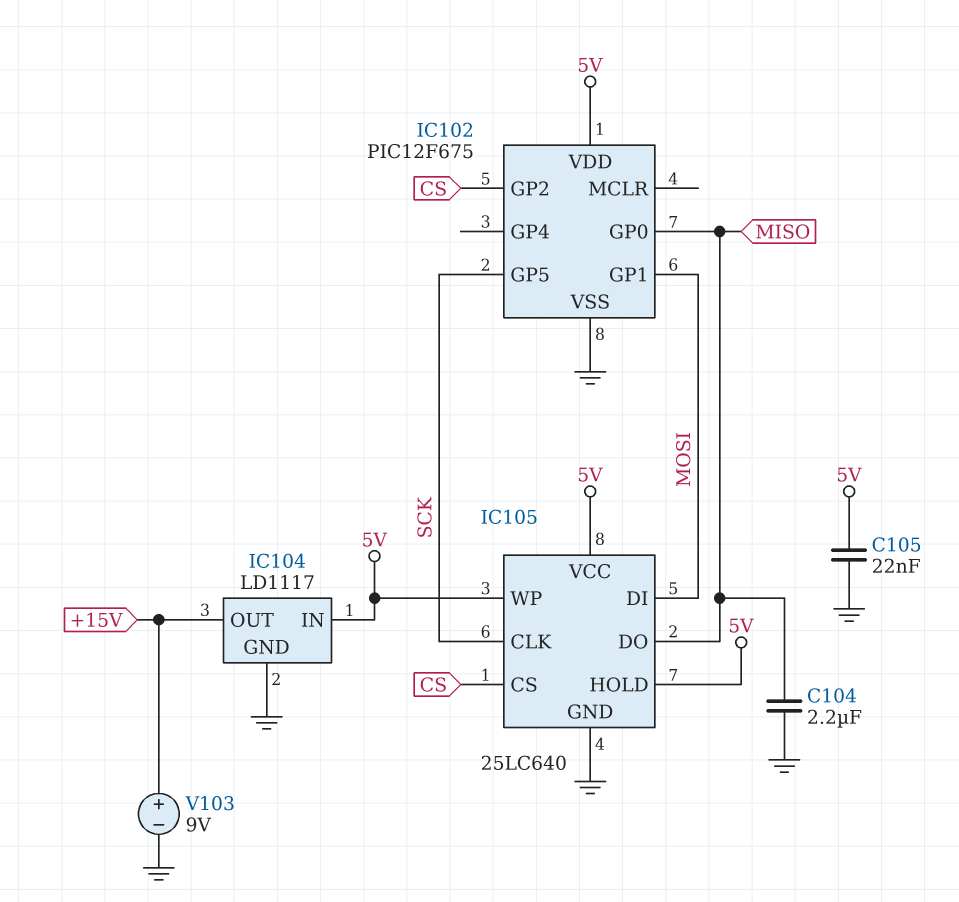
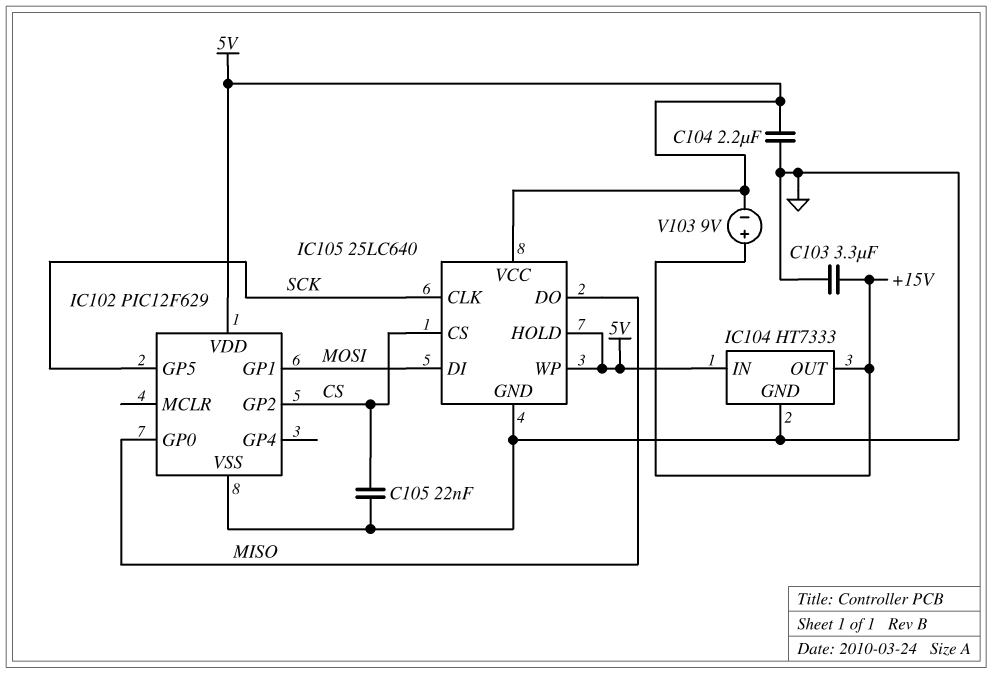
C103: none -> 3.3uF (+15V, GND)
C104: 2.2uF (GND, MISO) -> 2.2uF (5V, GND)
C105: 22nF (5V, GND) -> 22nF (CS, GND)
IC102: PIC12F675 -> PIC12F629
IC104: LD1117 -> HT7333
V103: 9V (plus +15V, minus GND) -> 9V (plus +15V, minus 5V)

